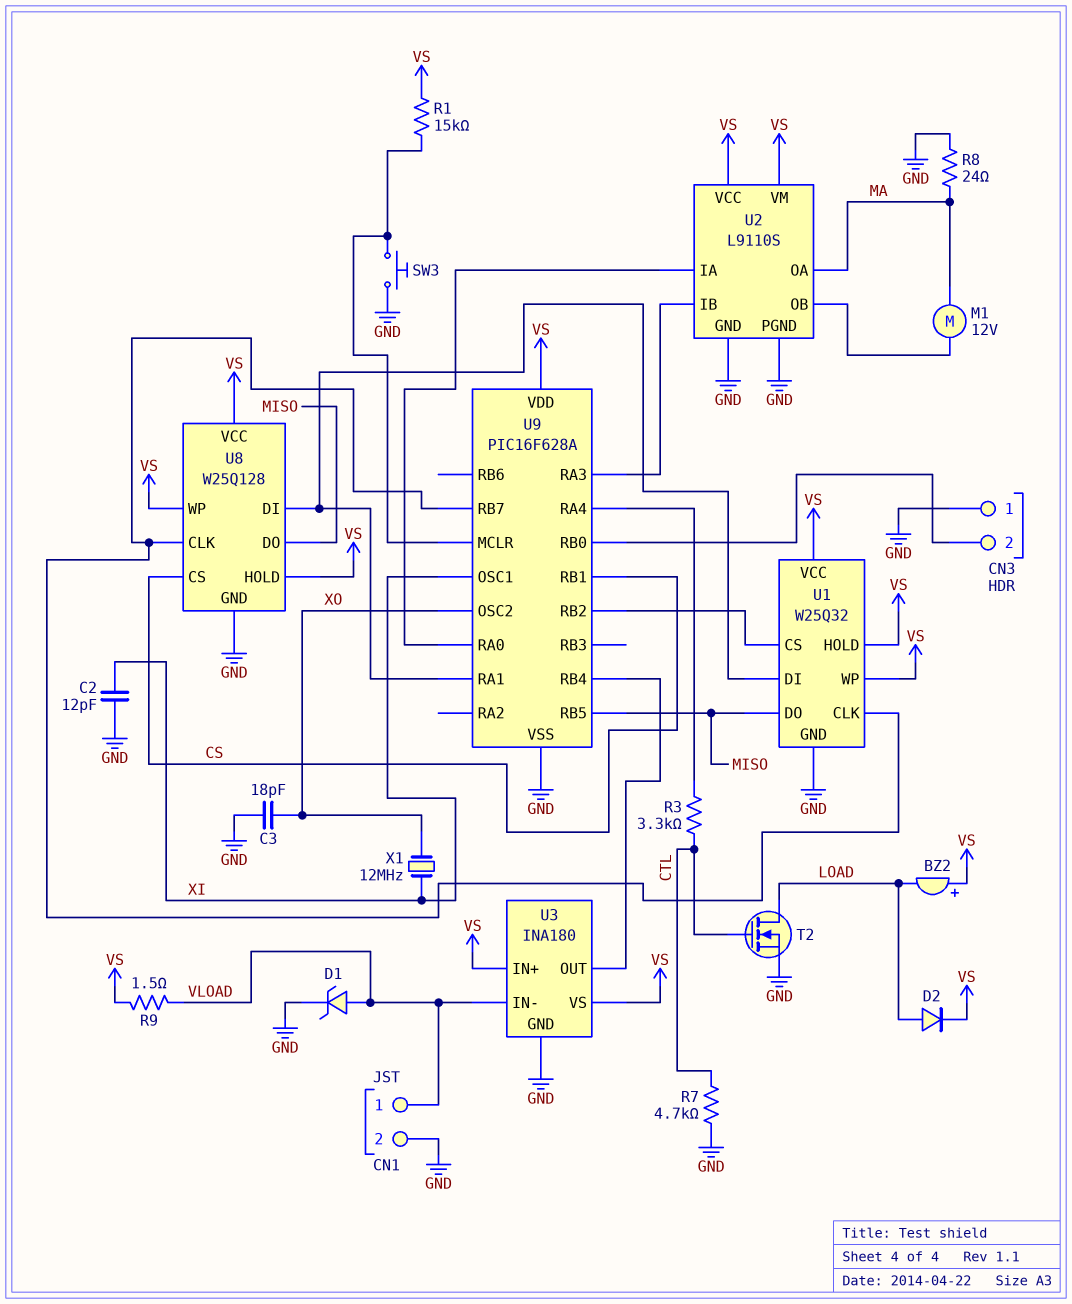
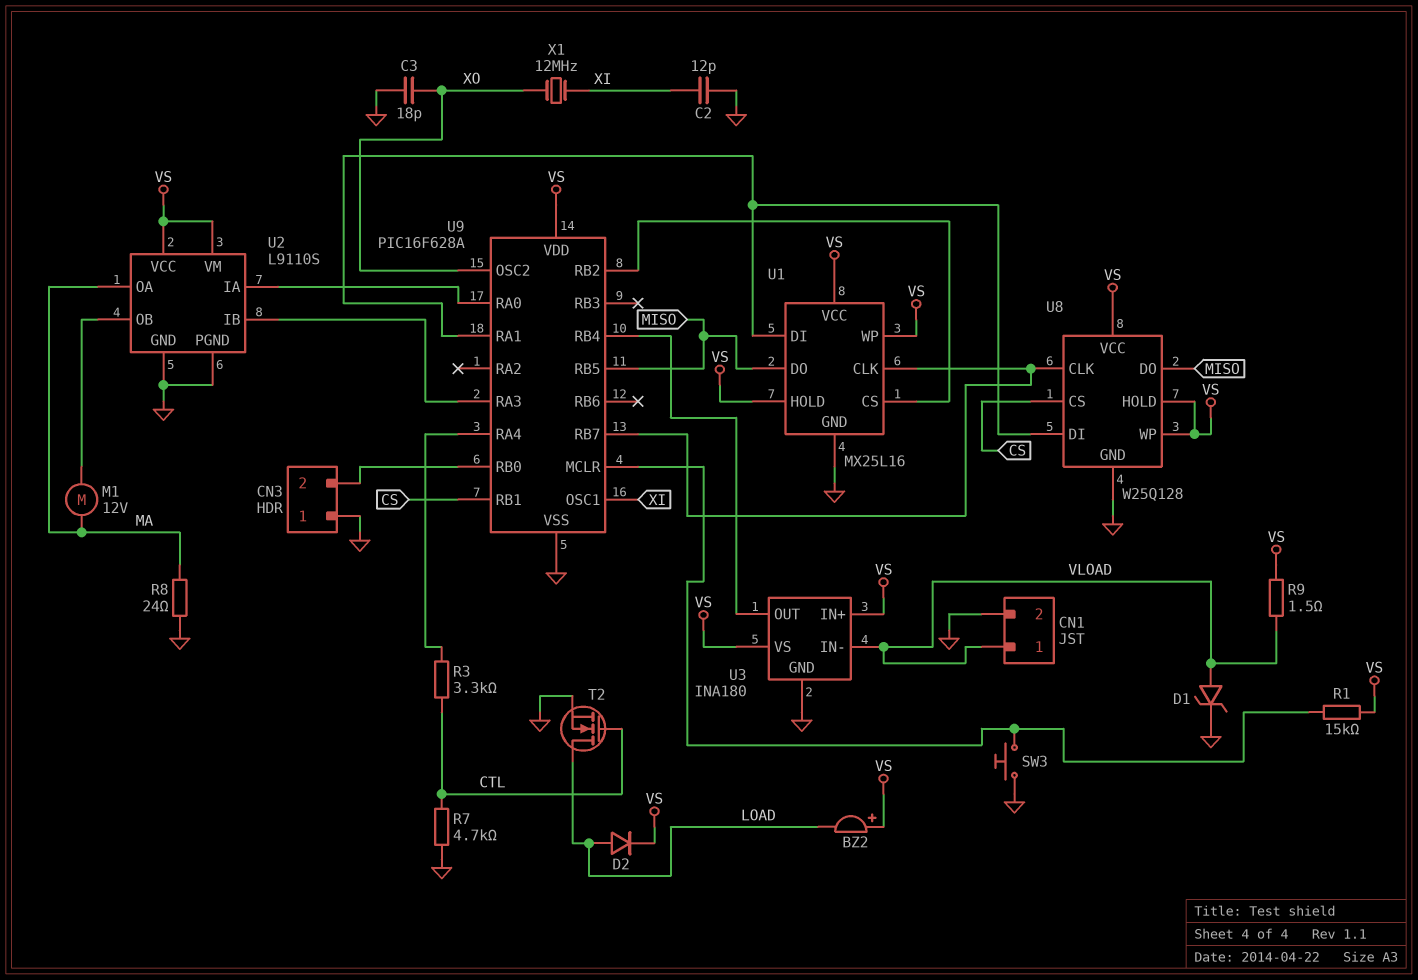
U1: W25Q32 -> MX25L16

